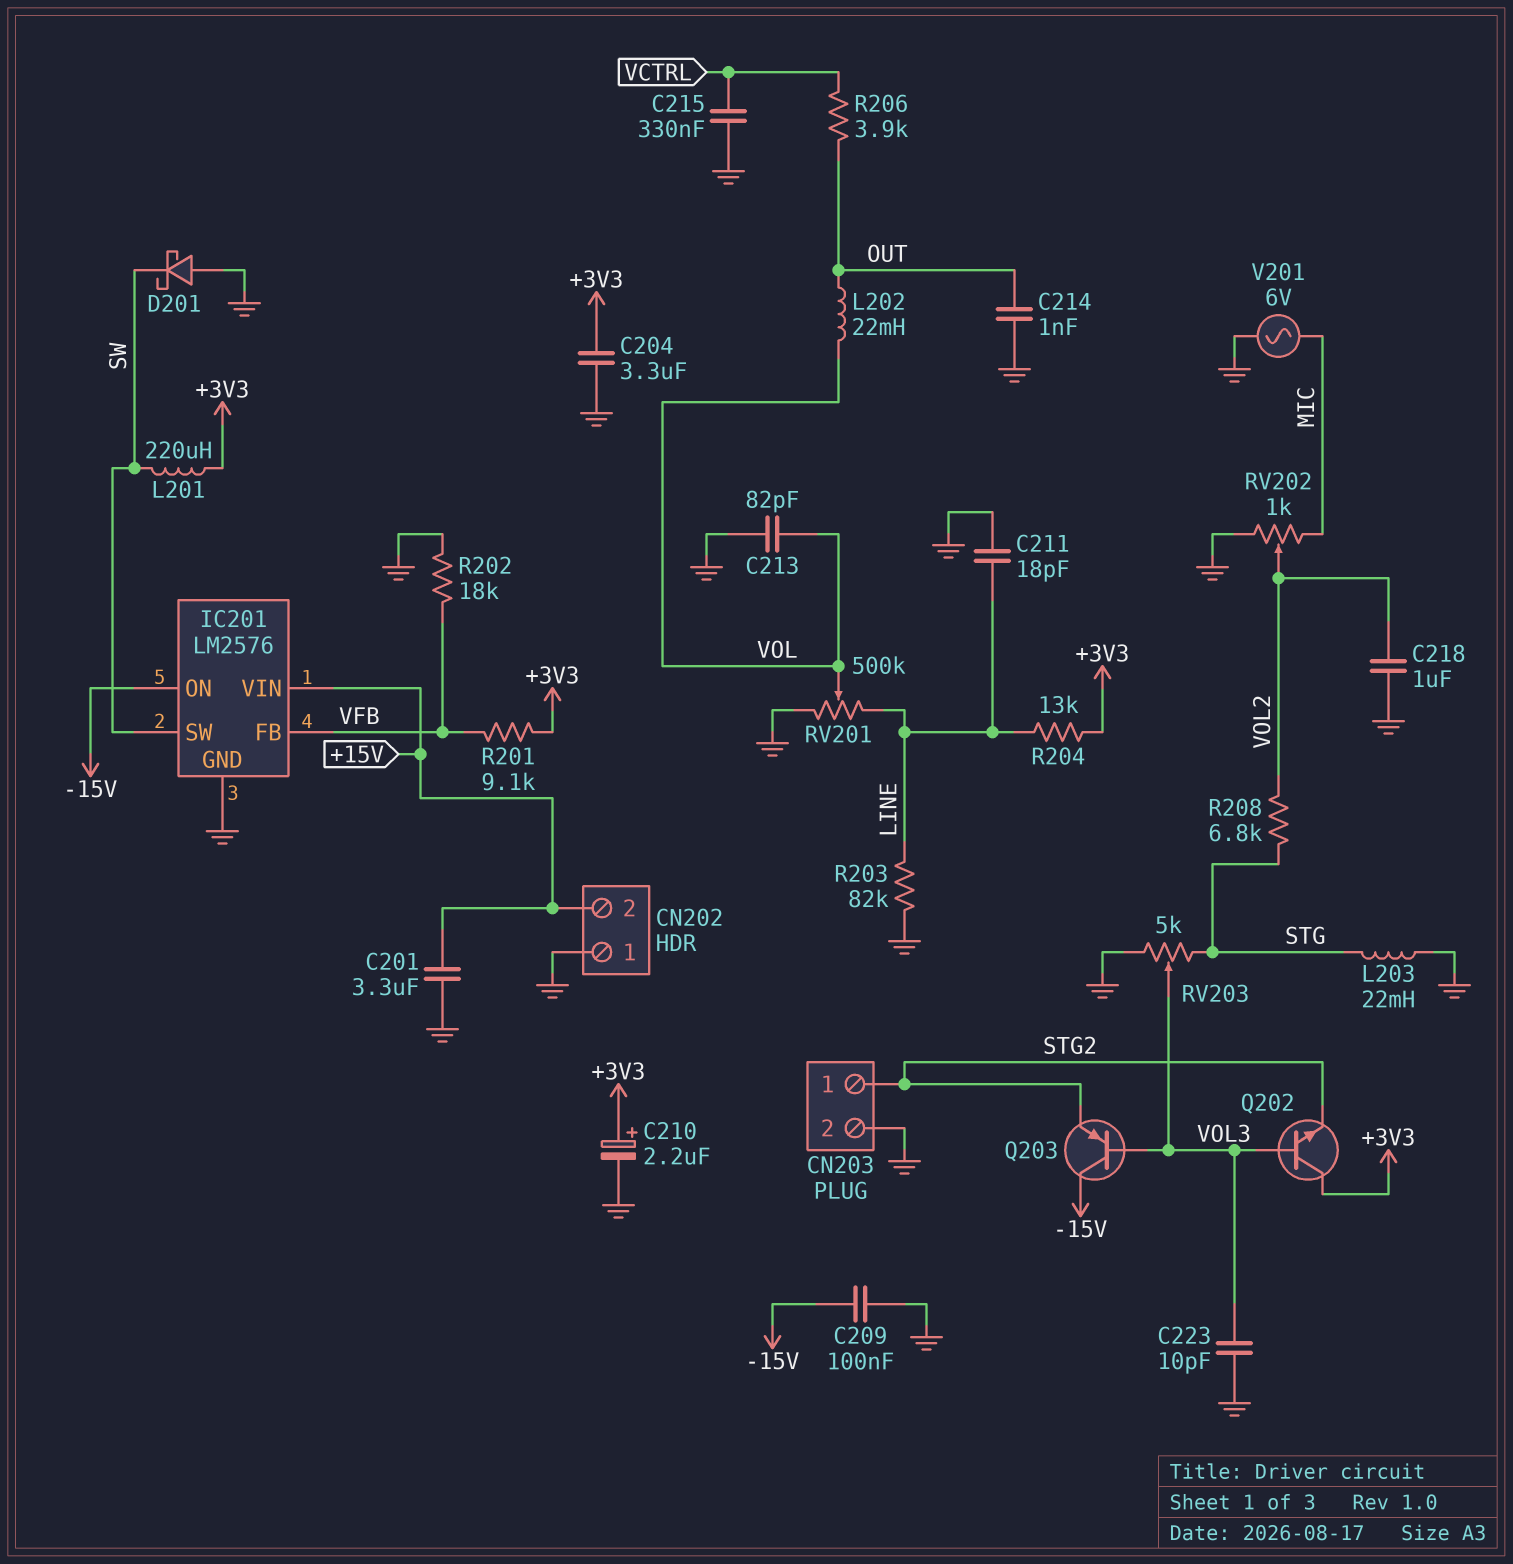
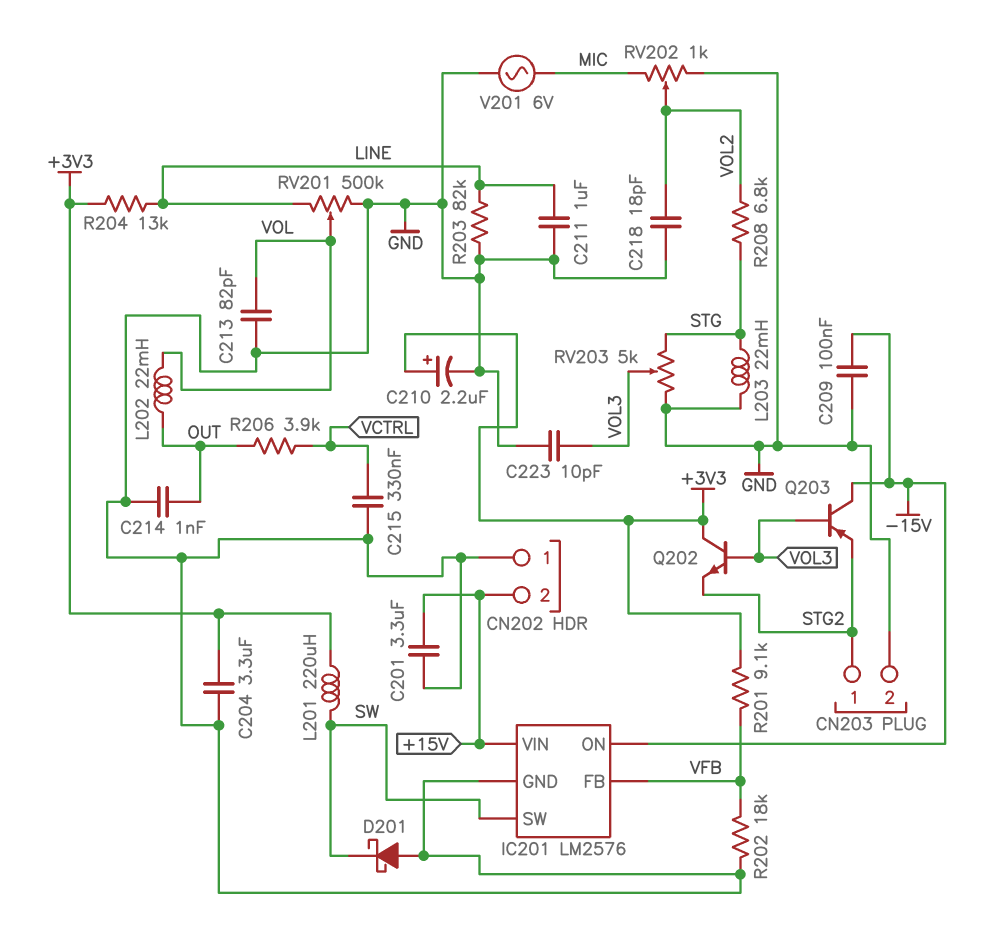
C211: 18pF (GND, LINE) -> 1uF (GND, LINE)
C218: 1uF (GND, VOL2) -> 18pF (GND, VOL2)

